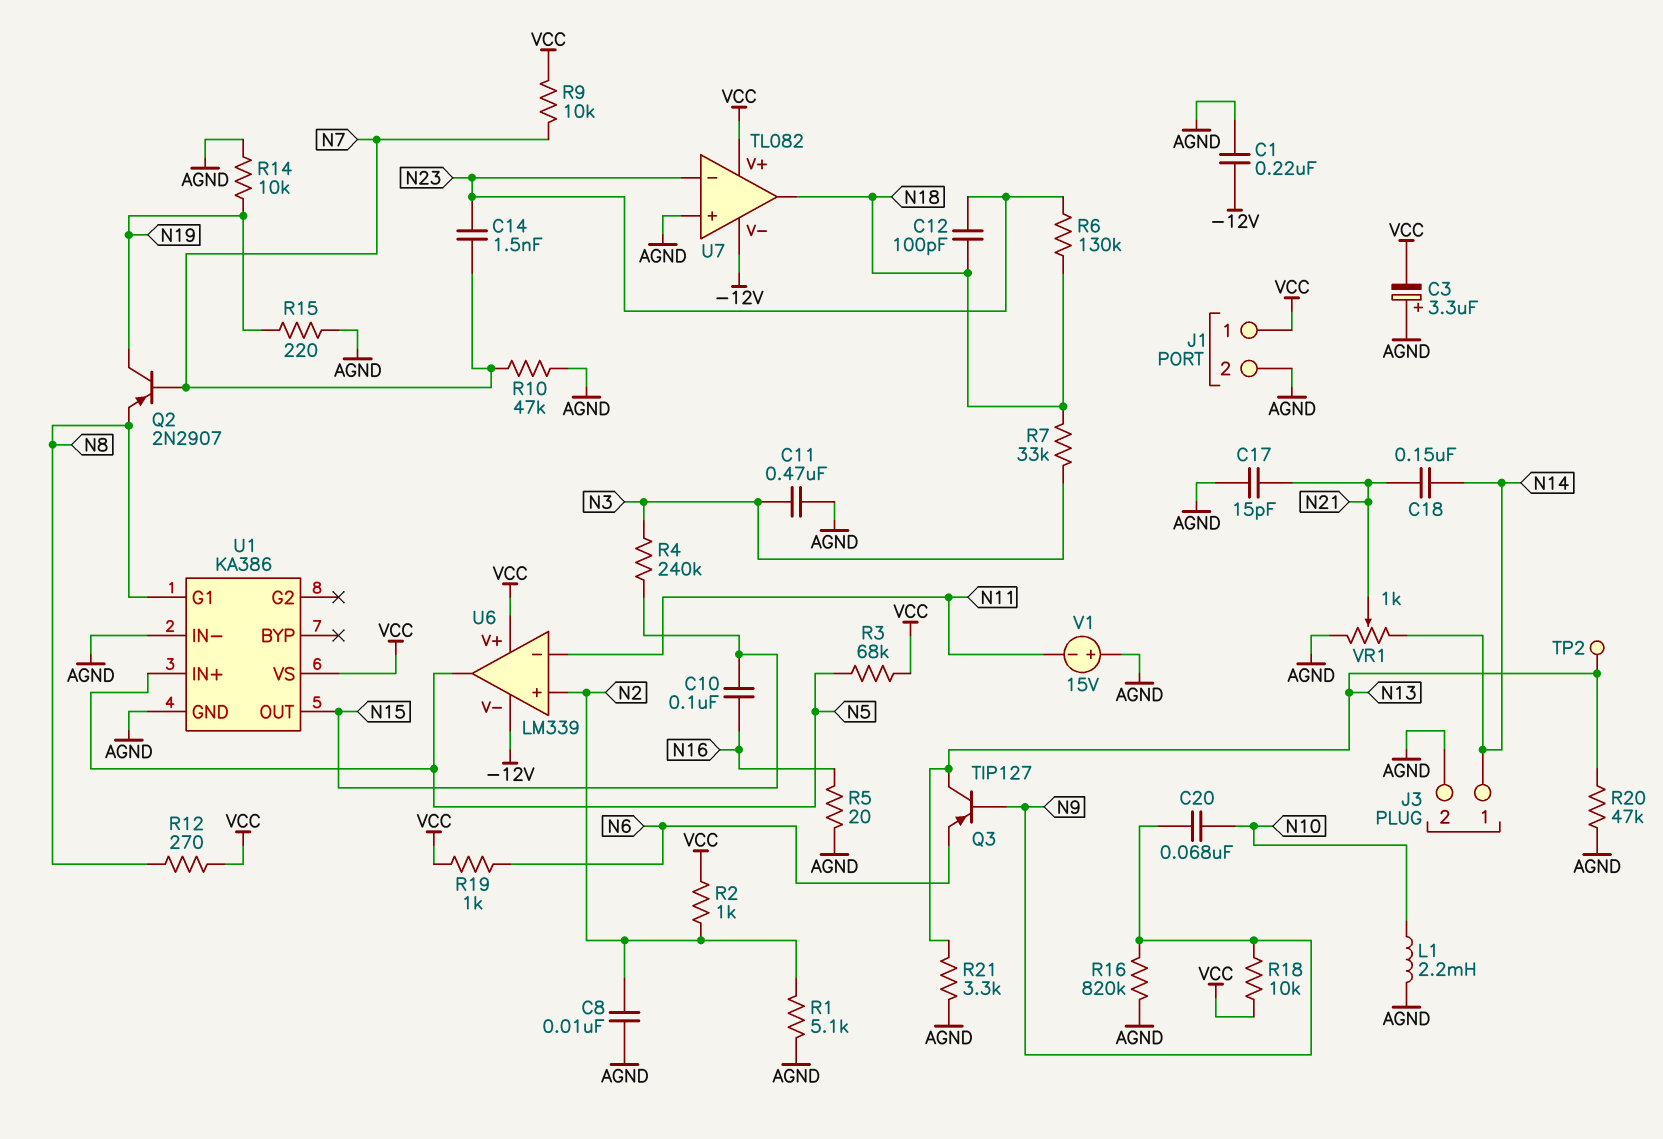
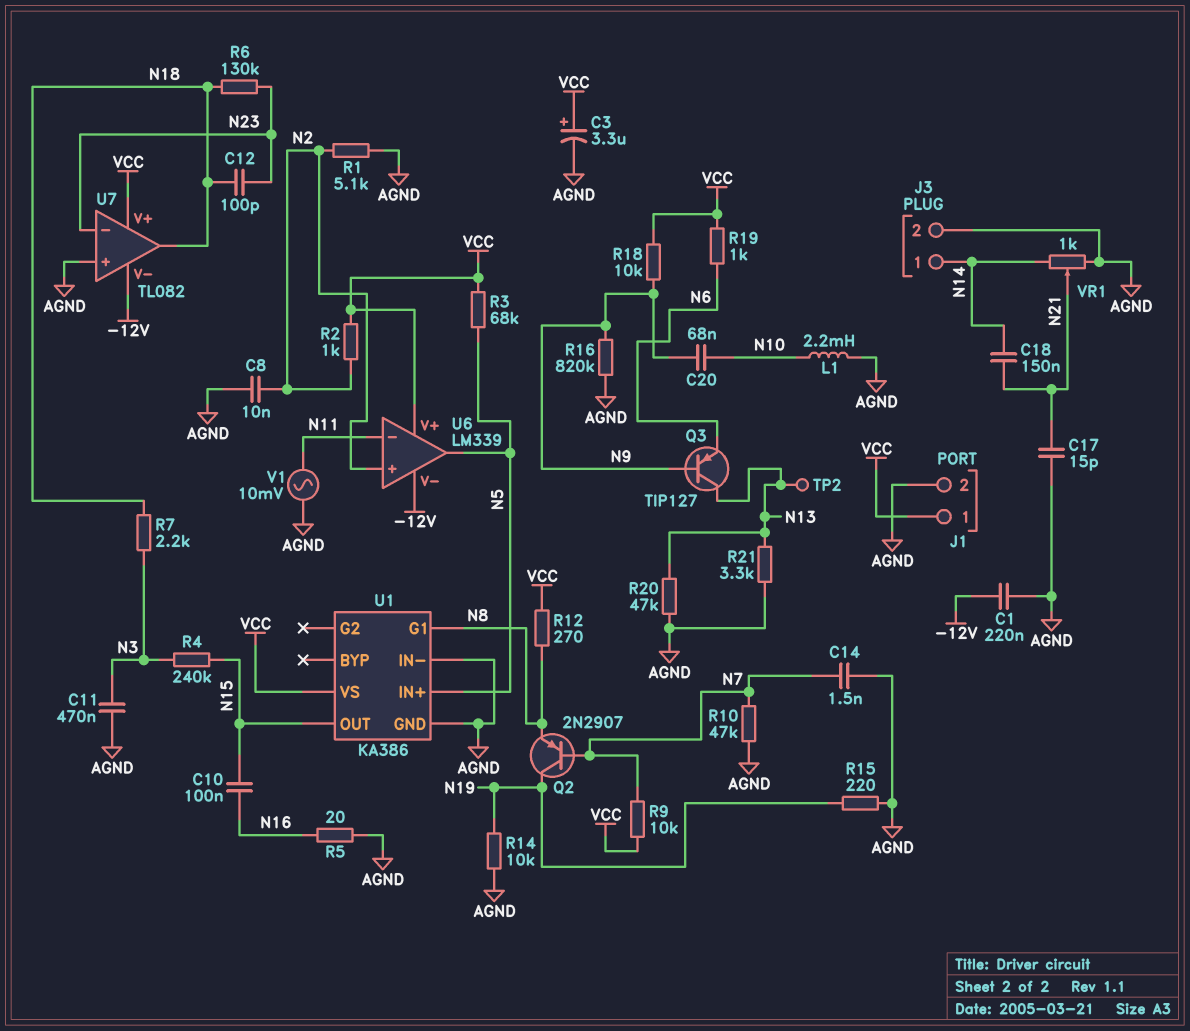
C3: 3.3uF (plus AGND, minus VCC) -> 3.3uF (plus VCC, minus AGND)
C14: 1.5nF (N7, N23) -> 1.5nF (AGND, N7)
R7: 33k (N3, N18) -> 2.2k (N3, N18)
V1: 15V (plus AGND, minus N11) -> AC 10mV (AGND, N11)

